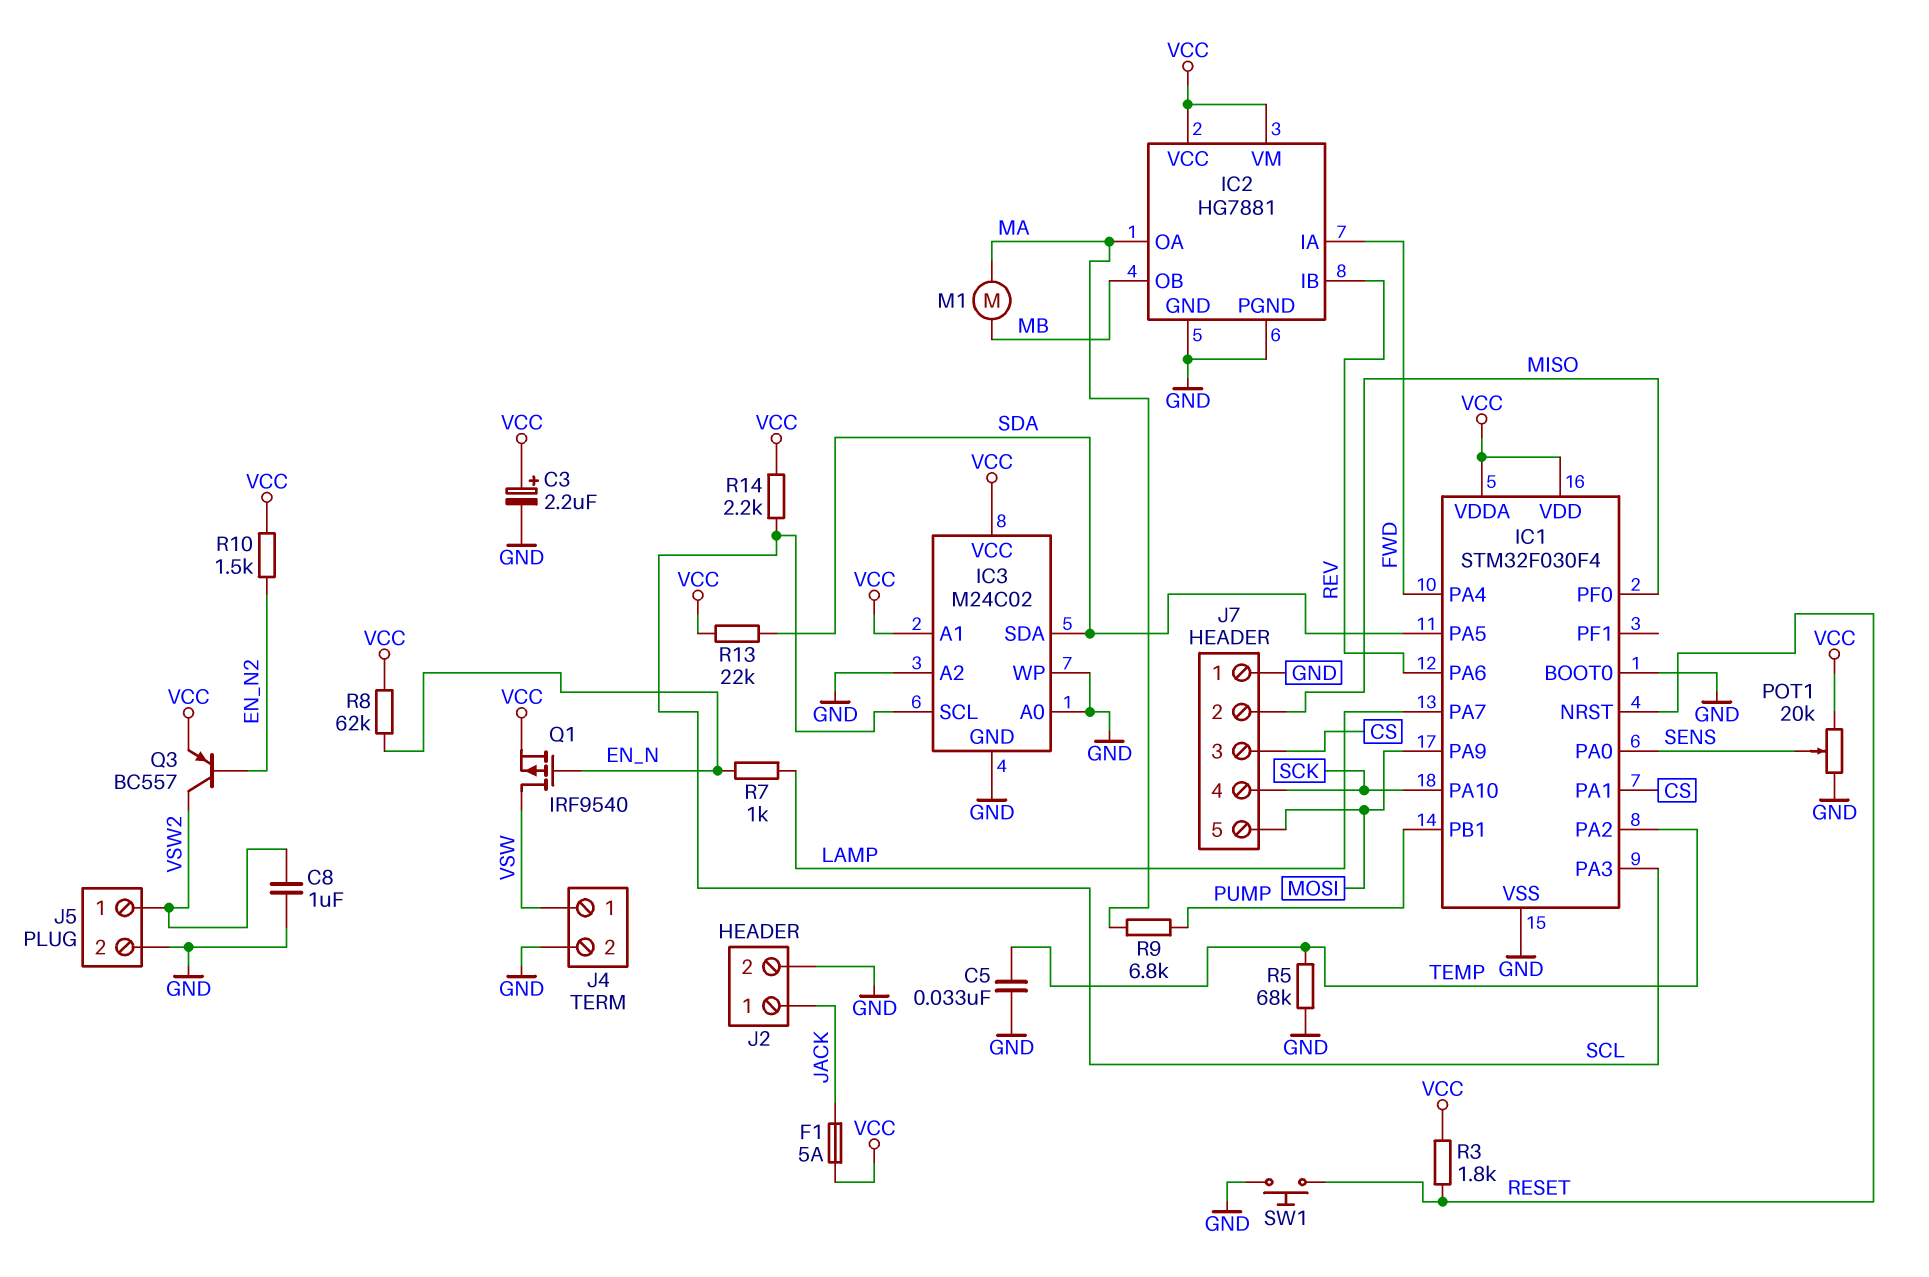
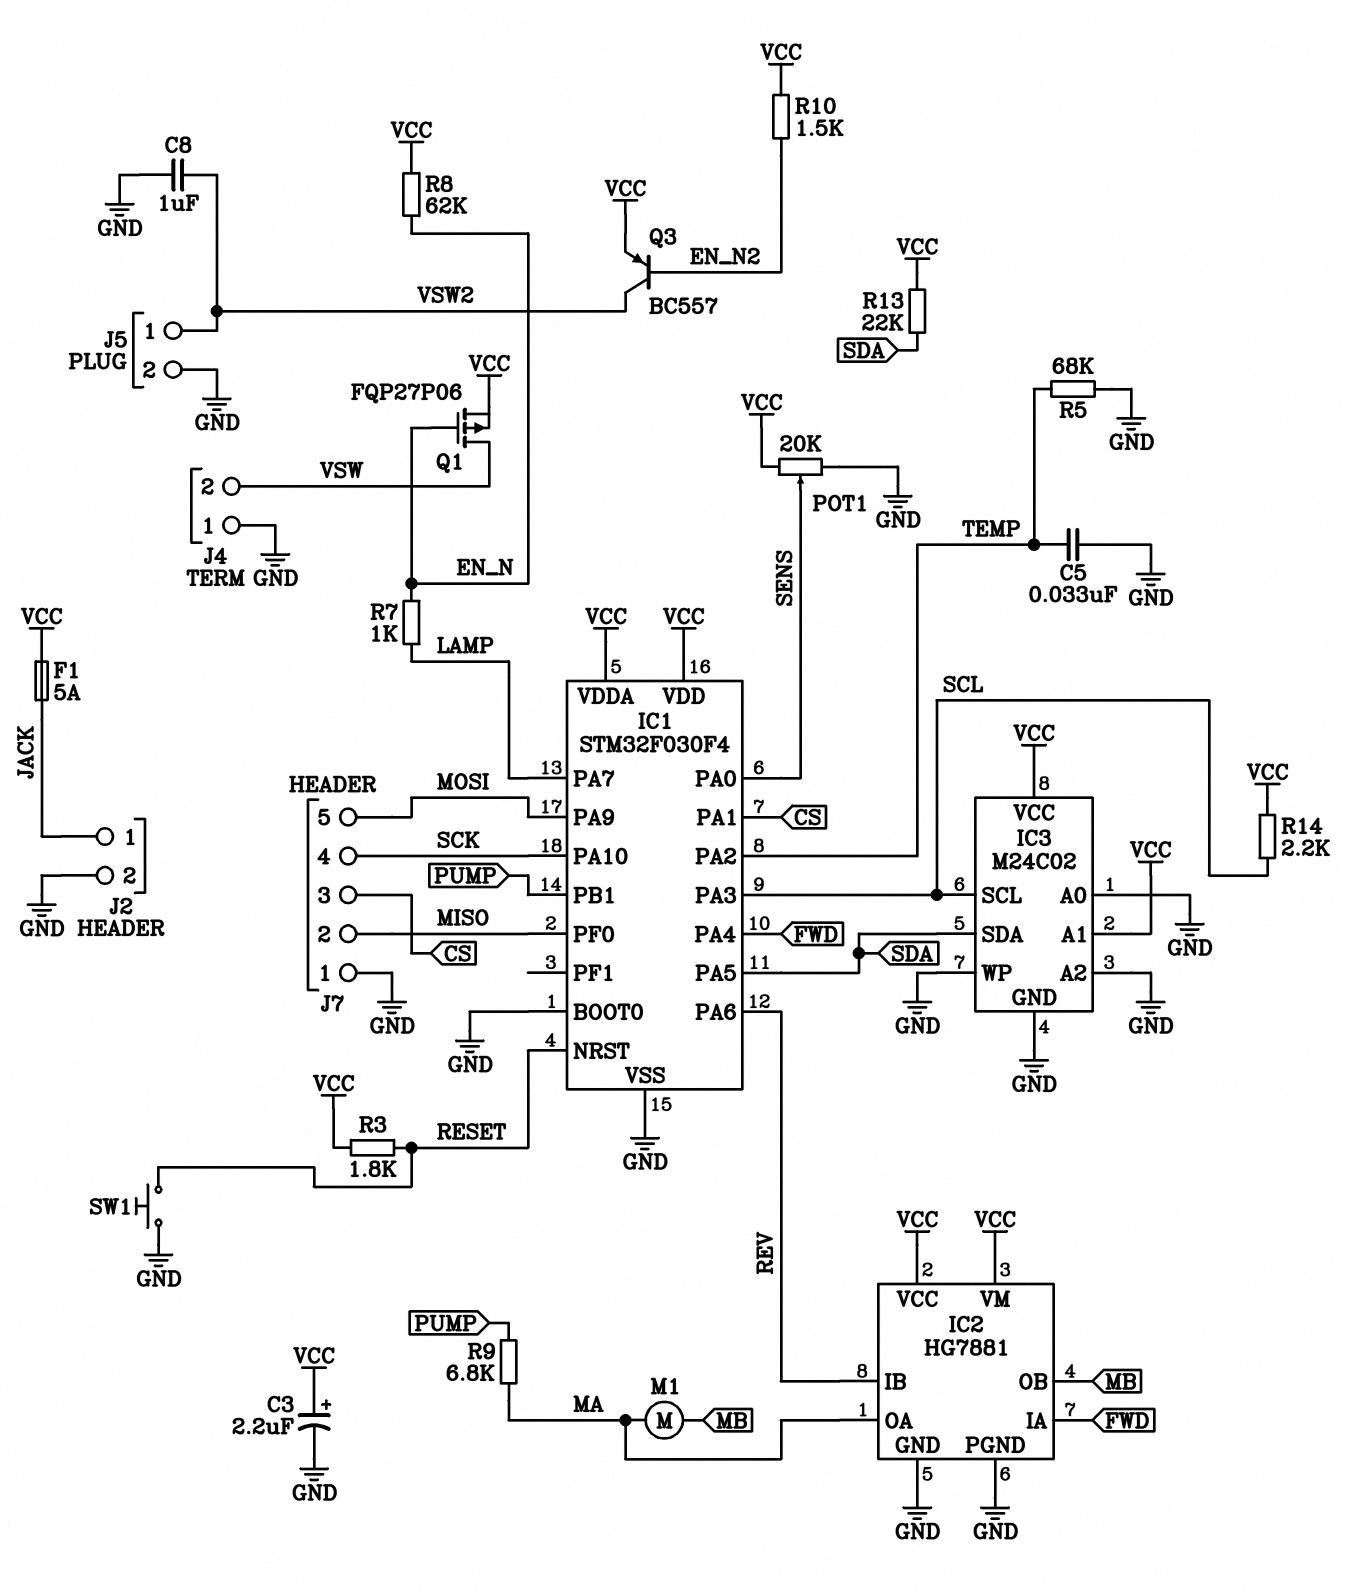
J4 pin 1: VSW -> GND
J4 pin 2: GND -> VSW
Q1: PMOS IRF9540 (G EN_N, D VSW, S VCC) -> PMOS FQP27P06 (G EN_N, D VSW, S VCC)

